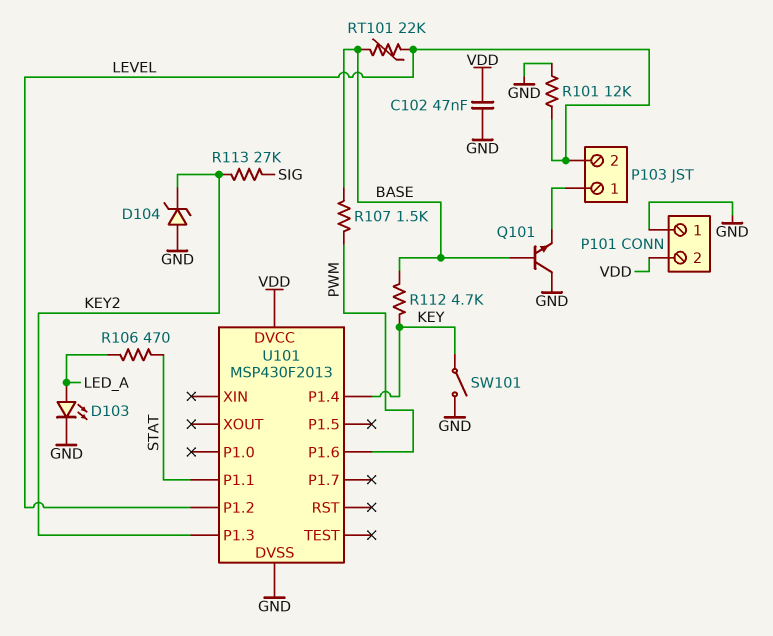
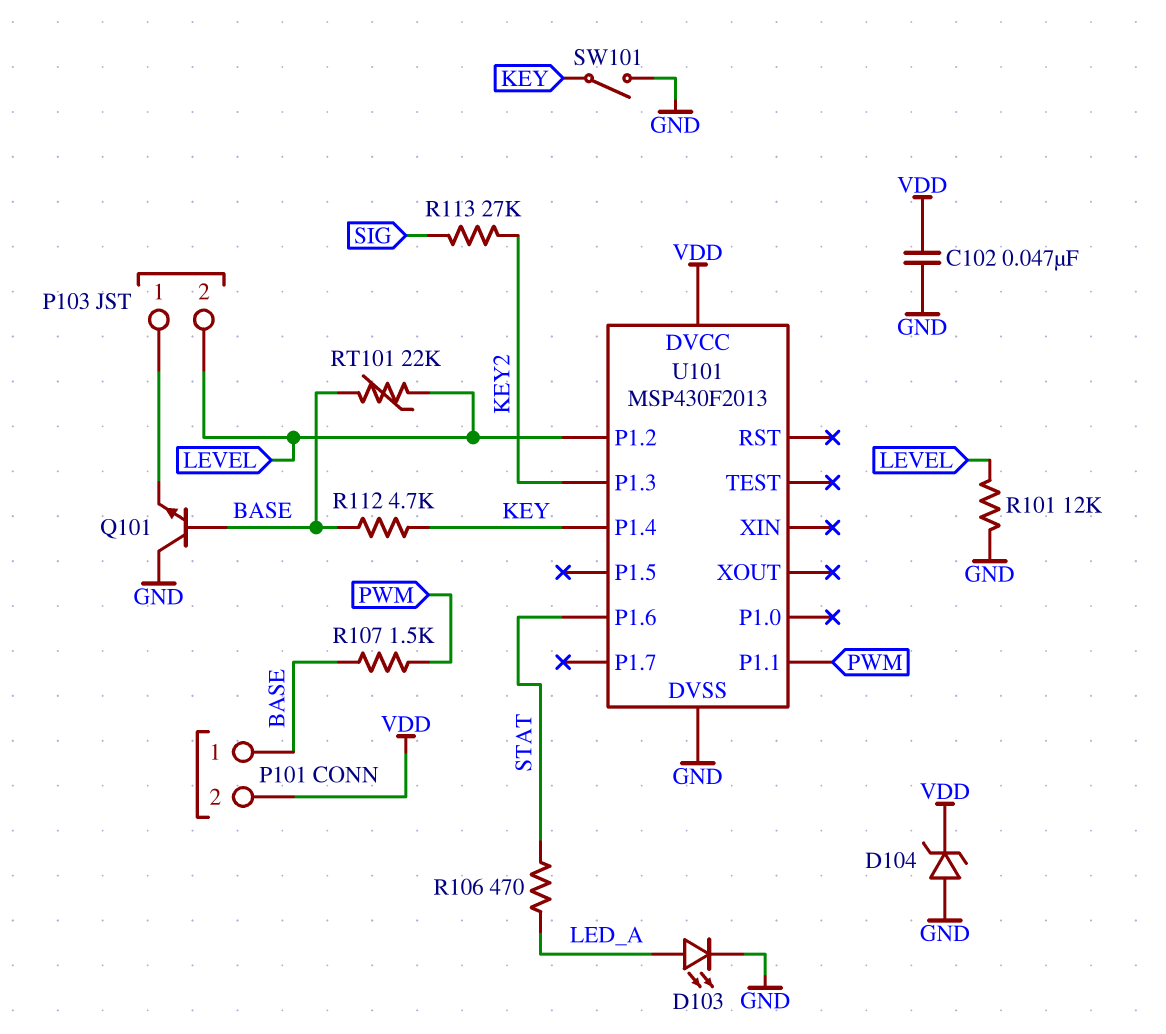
D104: zener (A GND, K KEY2) -> zener (A GND, K VDD)
P101 pin 1: GND -> BASE
U101 pin P1.1: STAT -> PWM
U101 pin P1.6: PWM -> STAT

